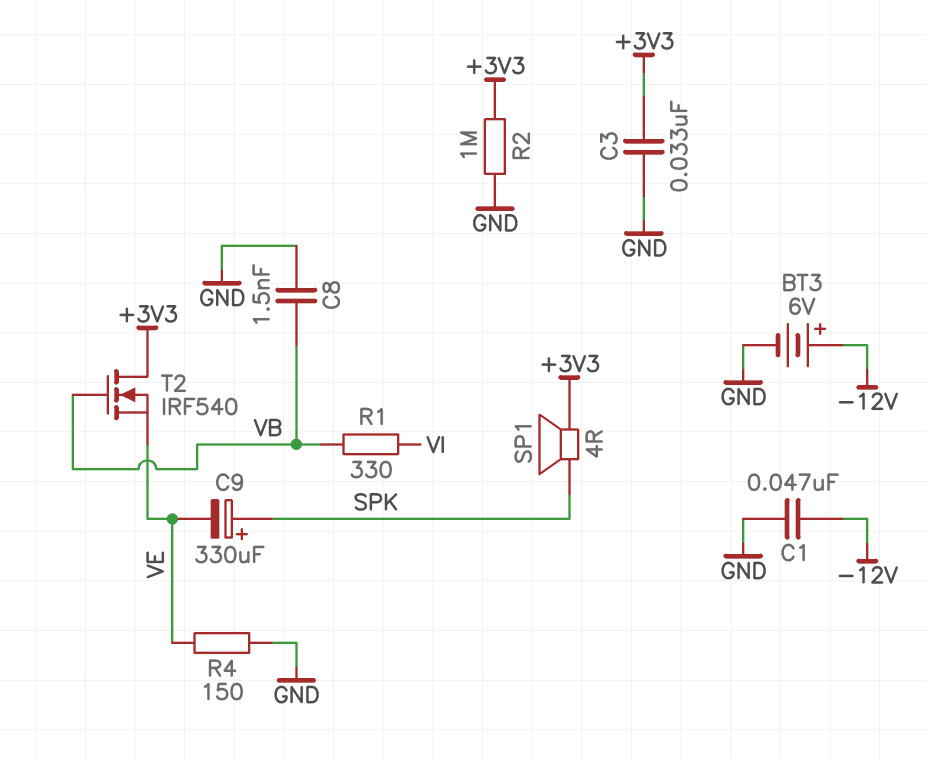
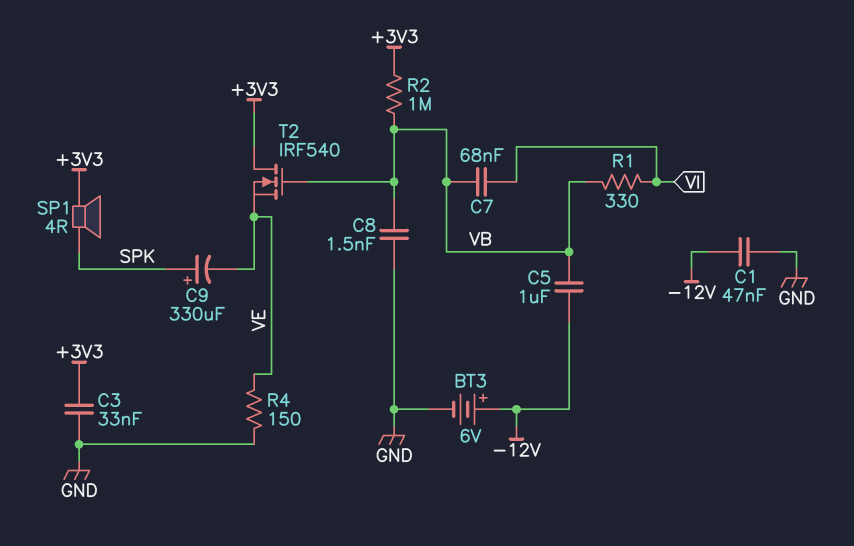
C5: none -> 1uF (-12V, VB)
C7: none -> 68nF (VB, VI)
R2: 1M (+3V3, GND) -> 1M (+3V3, VB)

